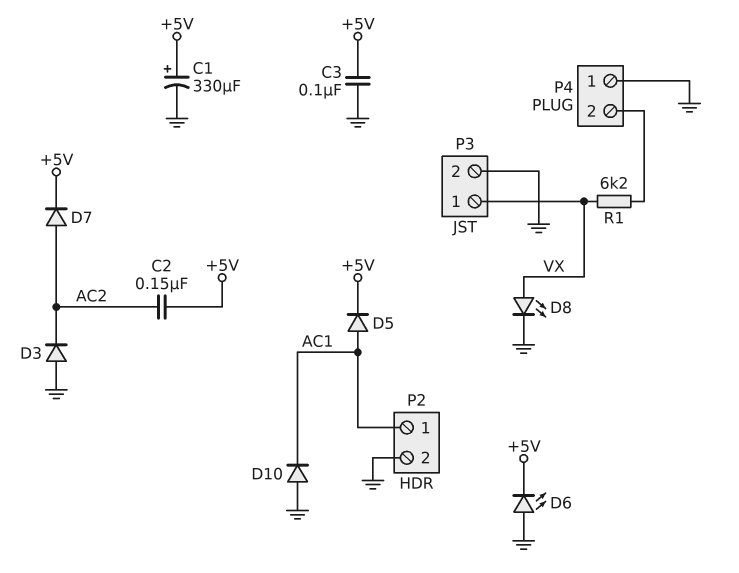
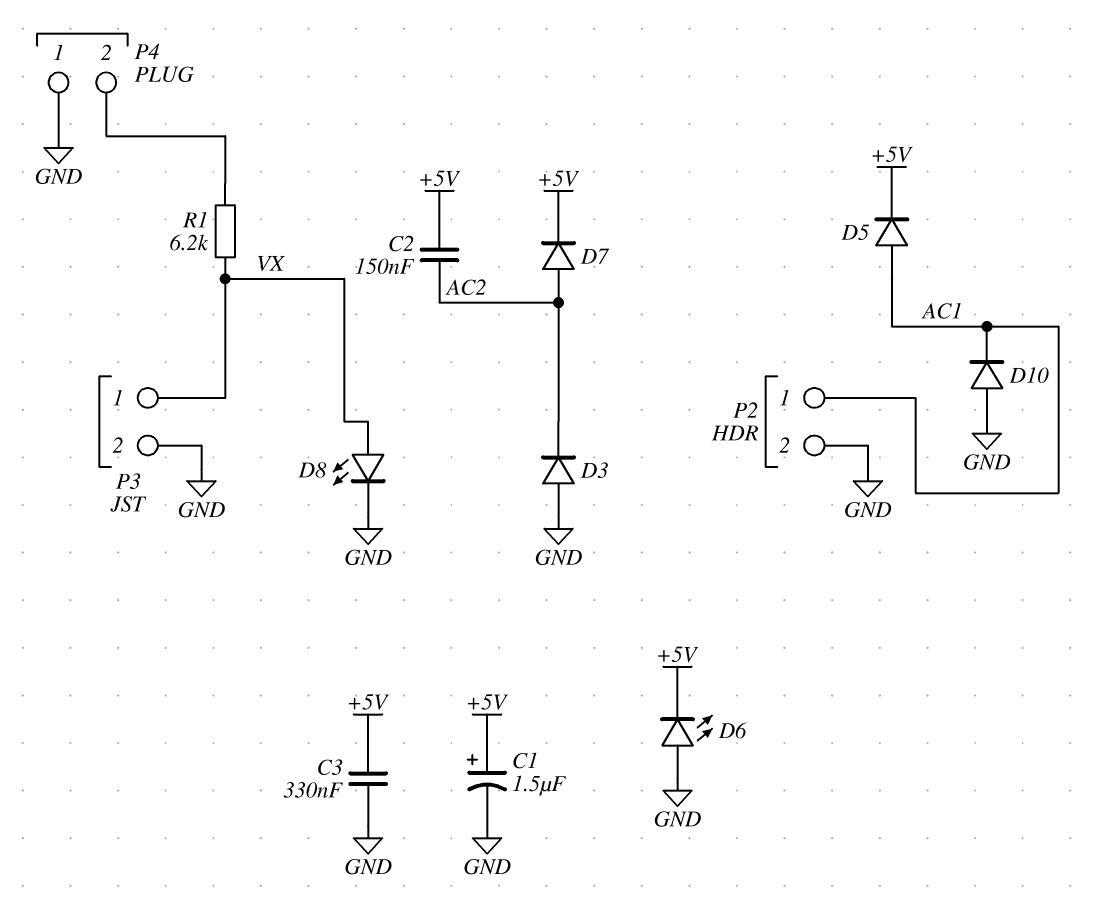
C1: 330uF (plus +5V, minus GND) -> 1.5uF (plus +5V, minus GND)
C3: 100nF (+5V, GND) -> 330nF (+5V, GND)

